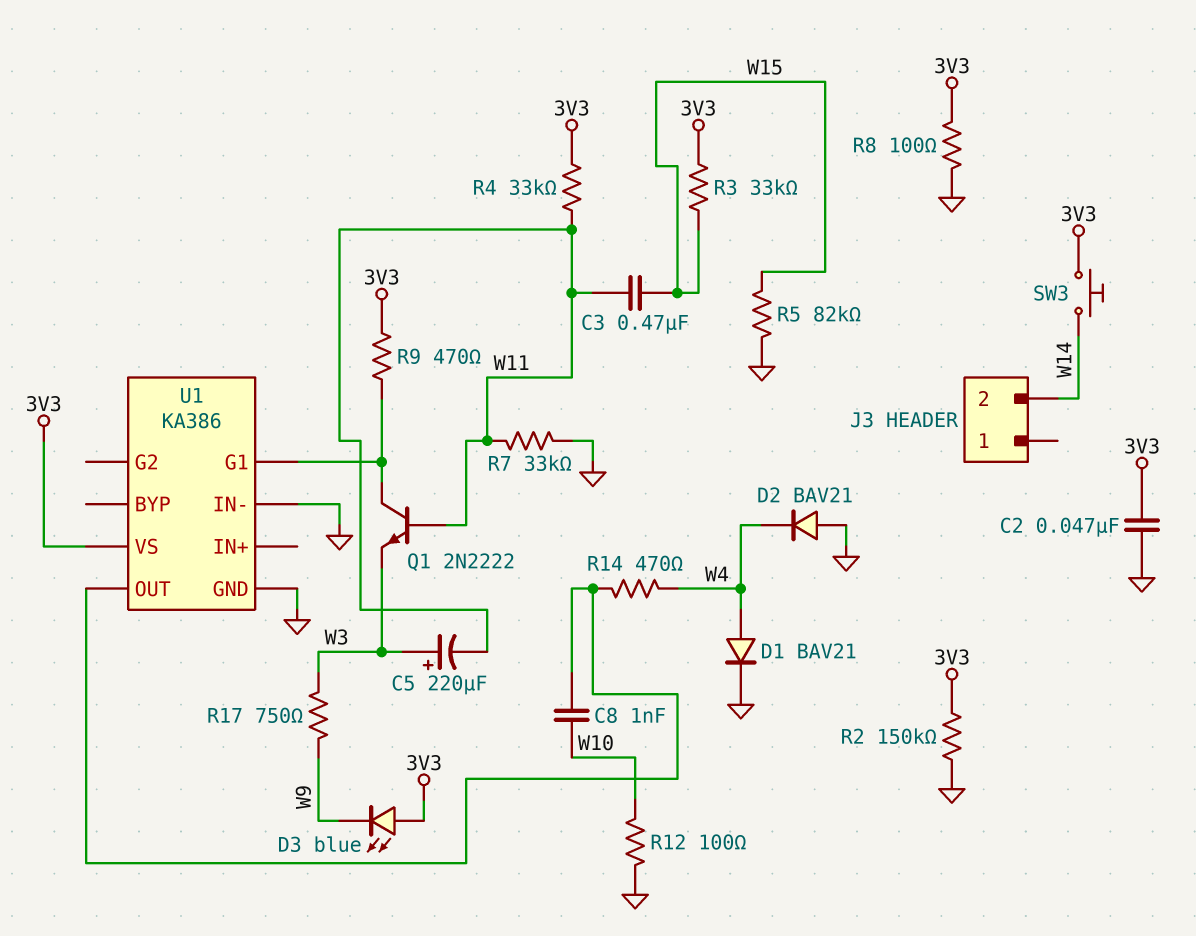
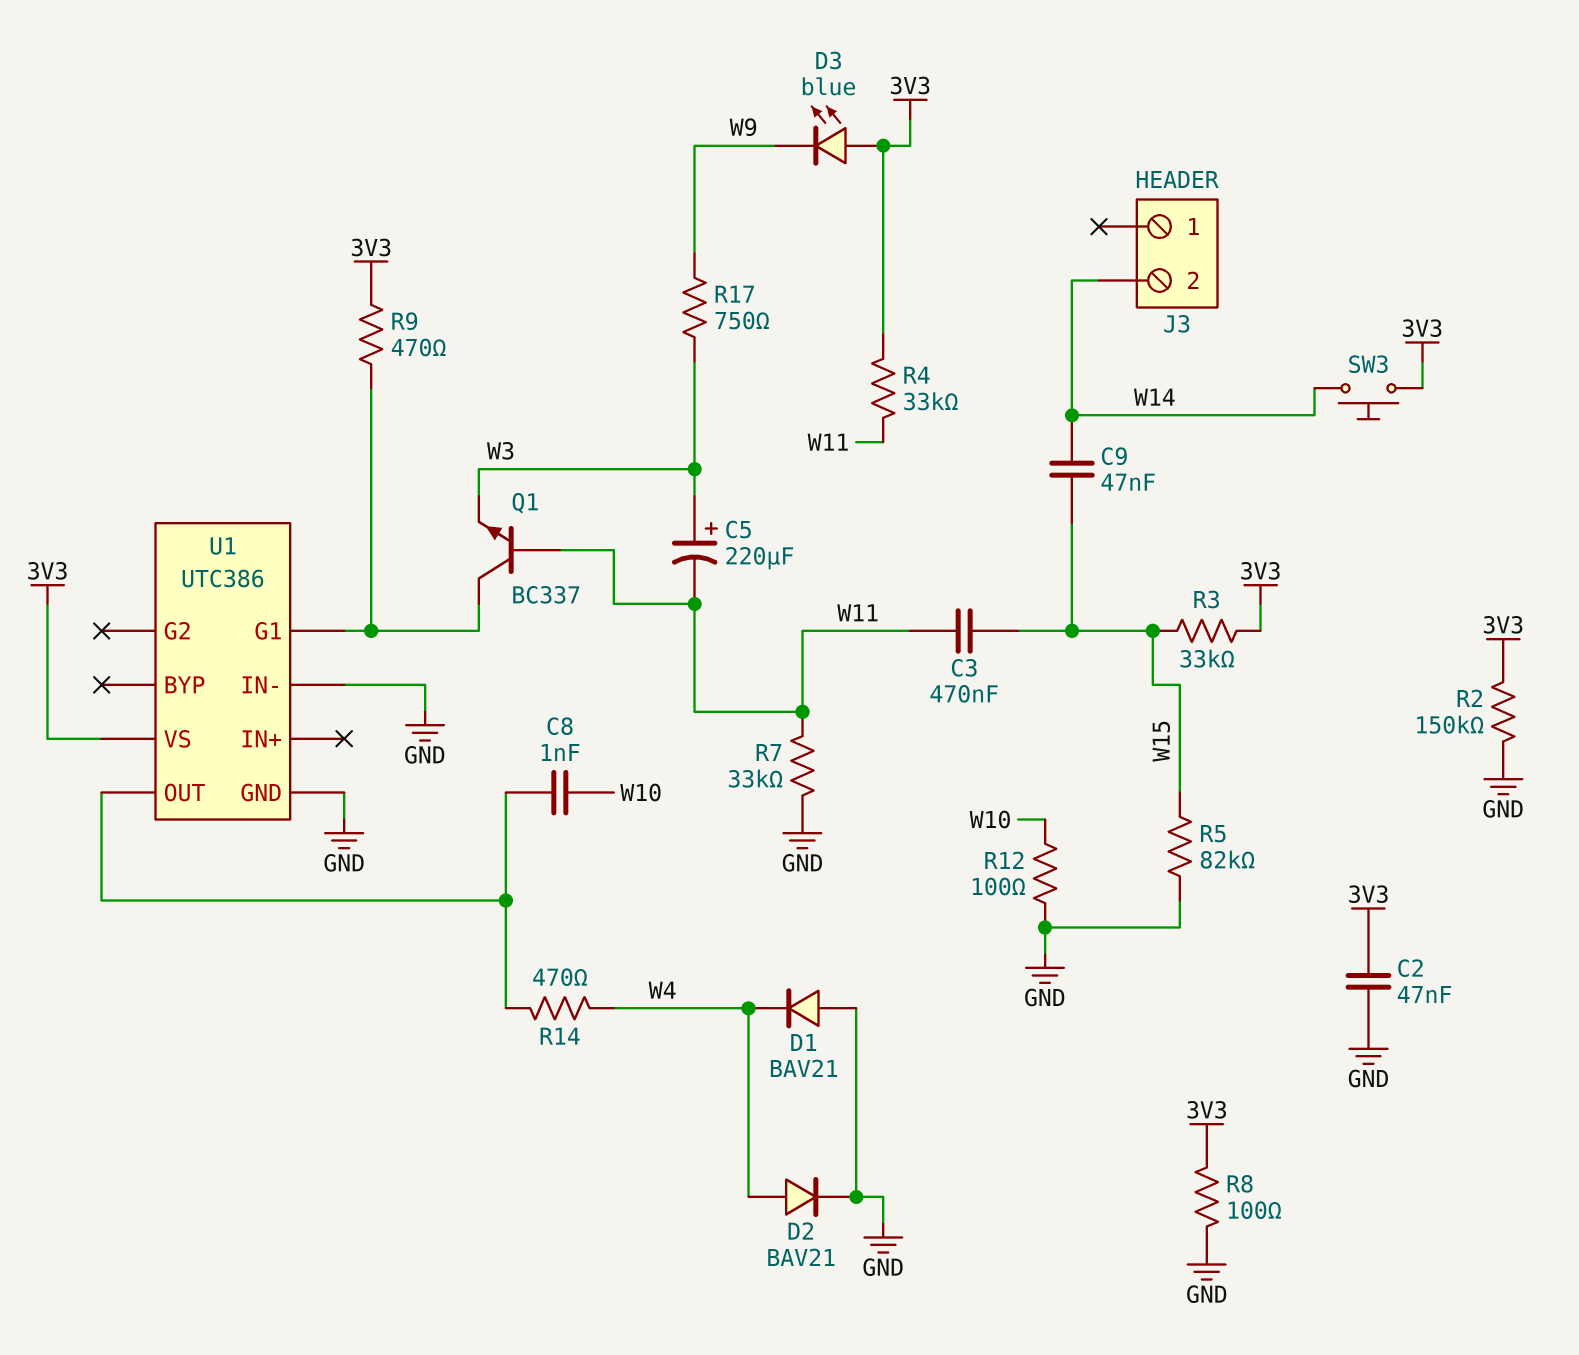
C9: none -> 47nF (W14, W15)
D1: diode BAV21 (A W4, K GND) -> diode BAV21 (A GND, K W4)
D2: diode BAV21 (A GND, K W4) -> diode BAV21 (A W4, K GND)
Q1: NPN 2N2222 (B W11, C U1/G1, E W3) -> NPN BC337 (B W11, C U1/G1, E W3)
U1: KA386 -> UTC386

